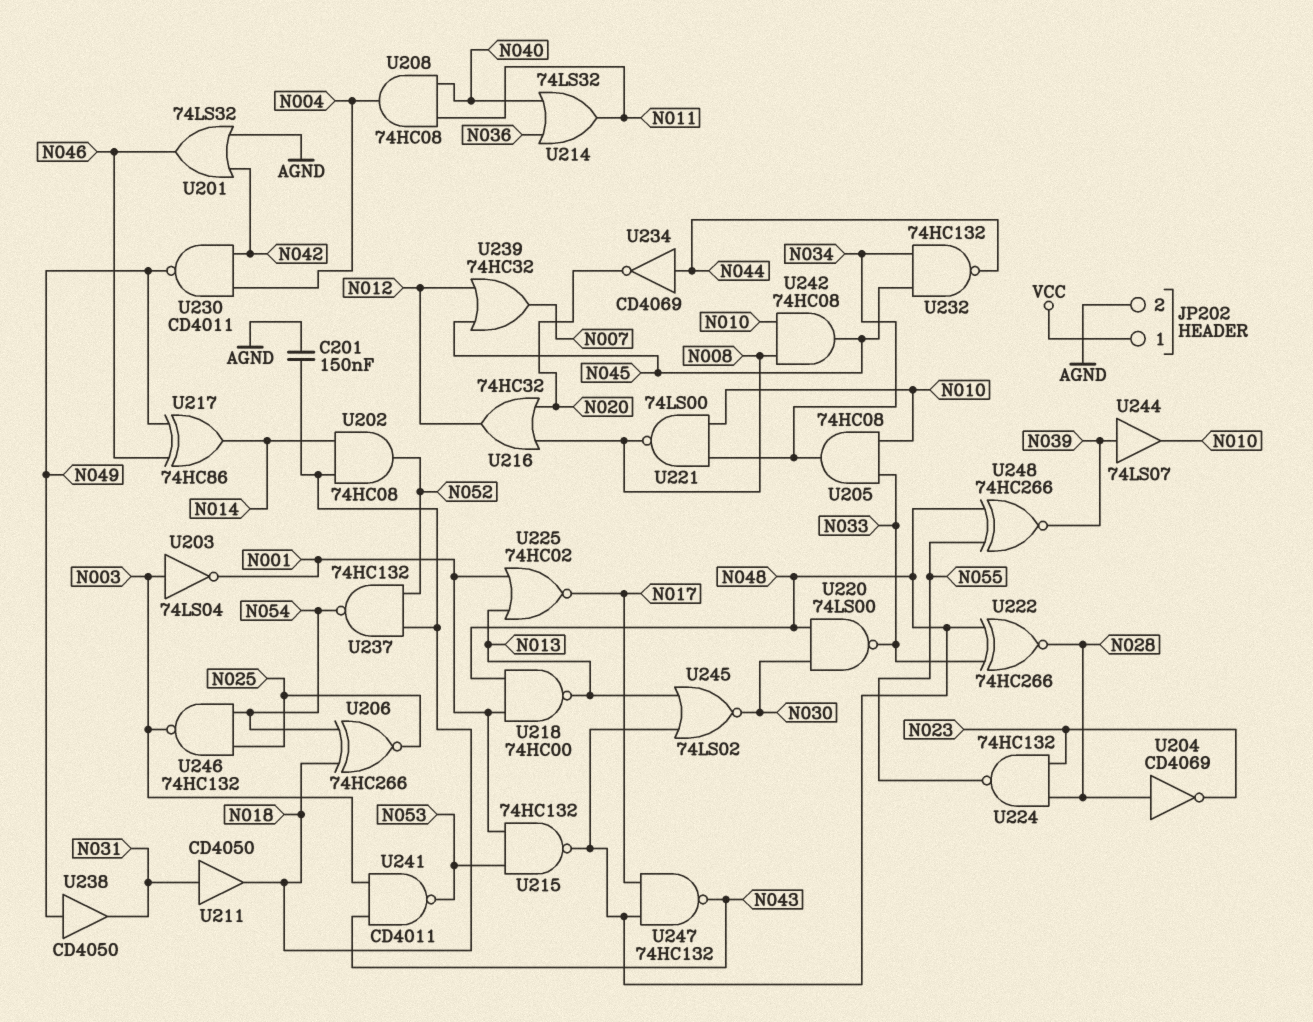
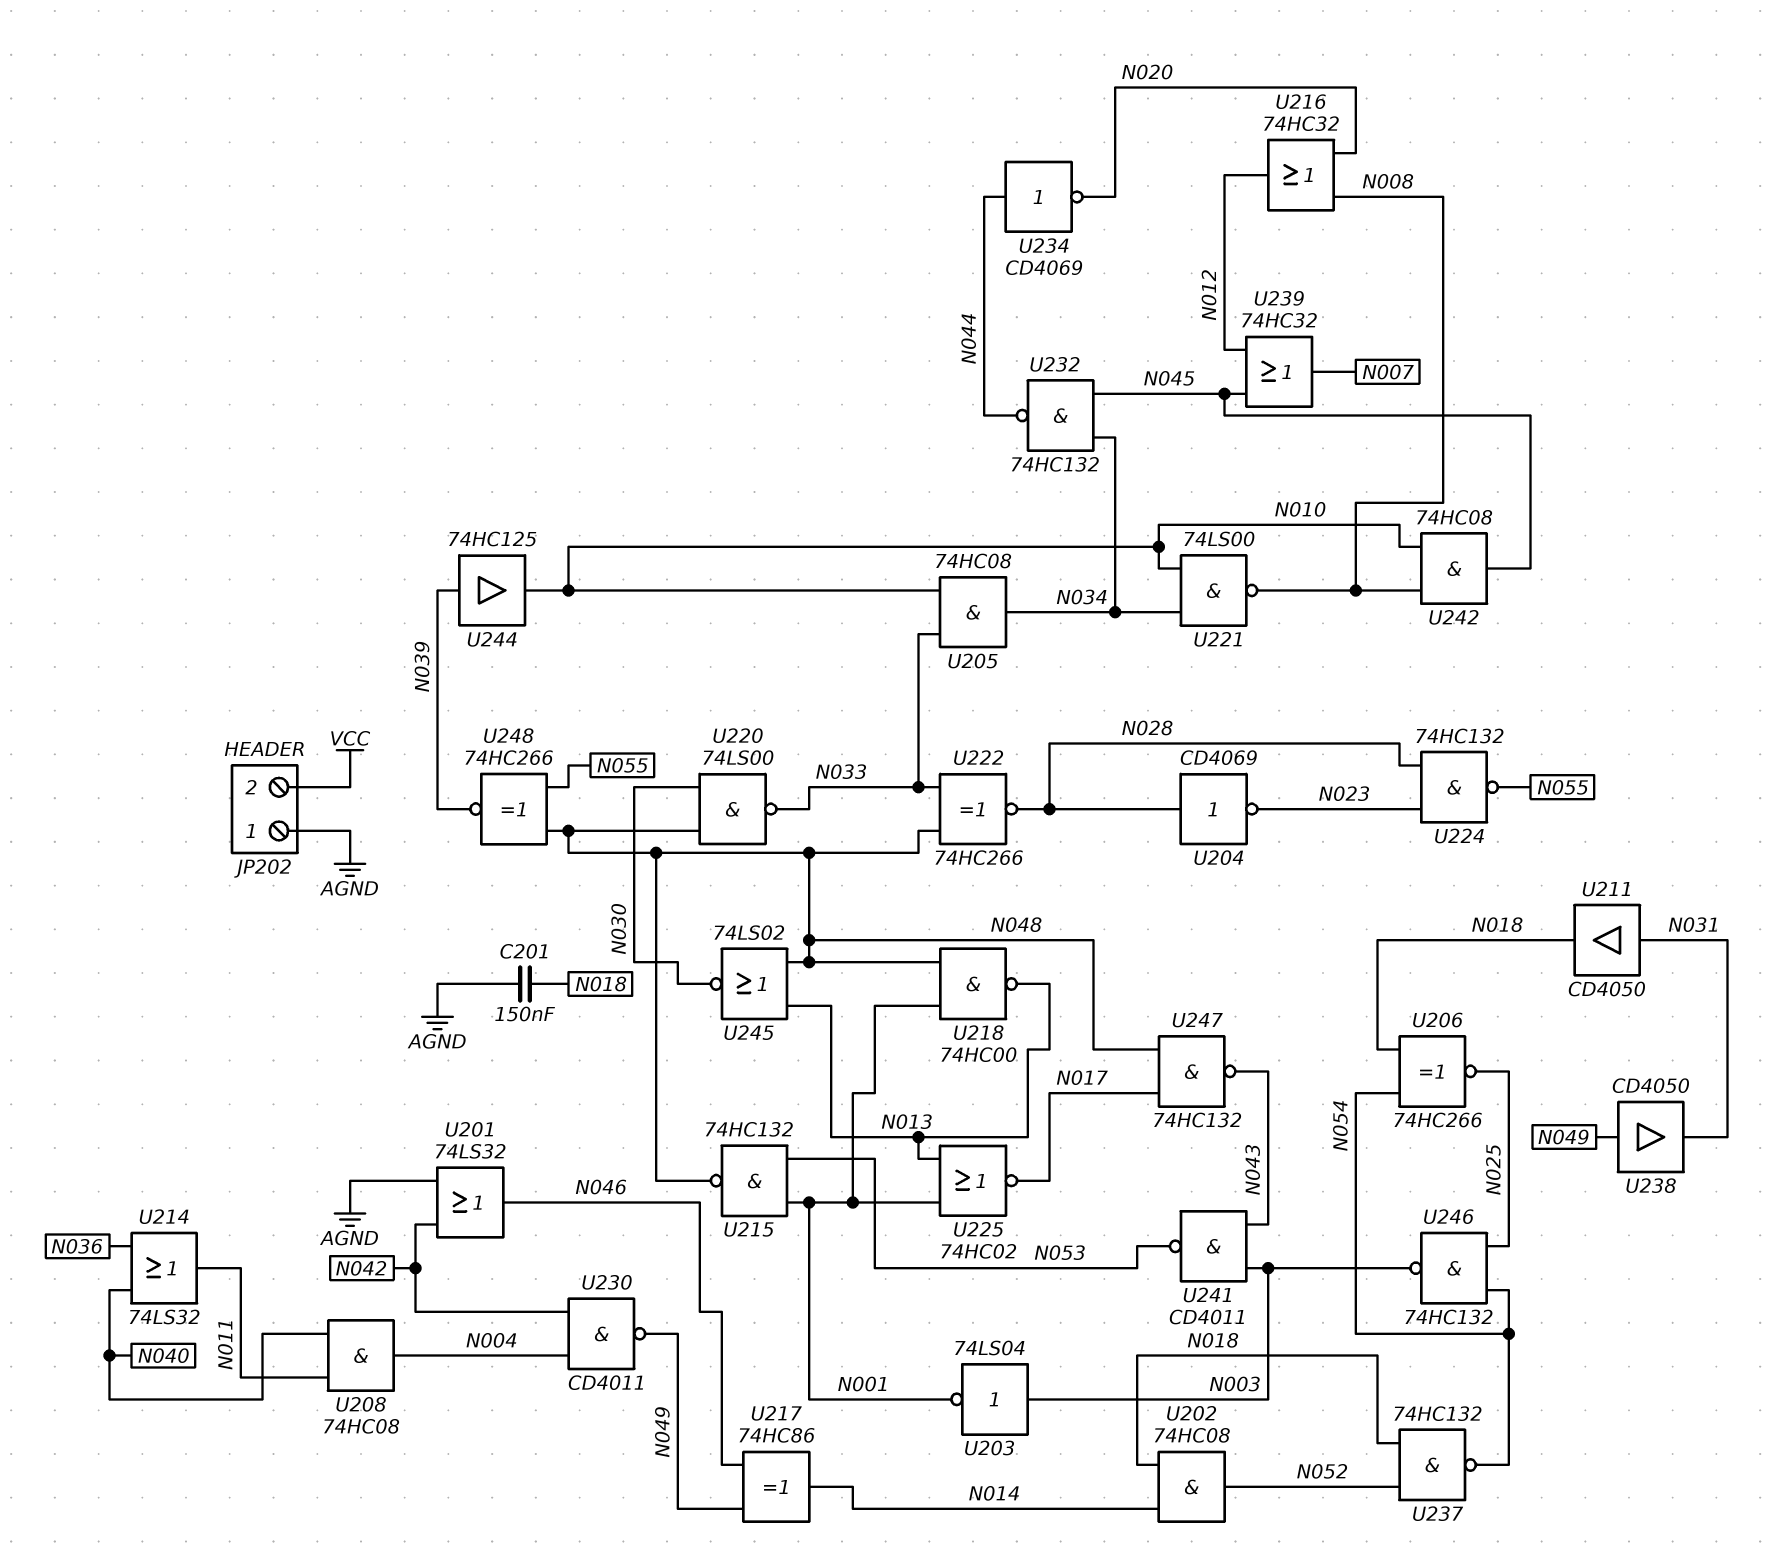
JP202 pin 1: VCC -> AGND
JP202 pin 2: AGND -> VCC
U244: buffer 74LS07 (in N039, out N010) -> buffer 74HC125 (in N039, out N010)

